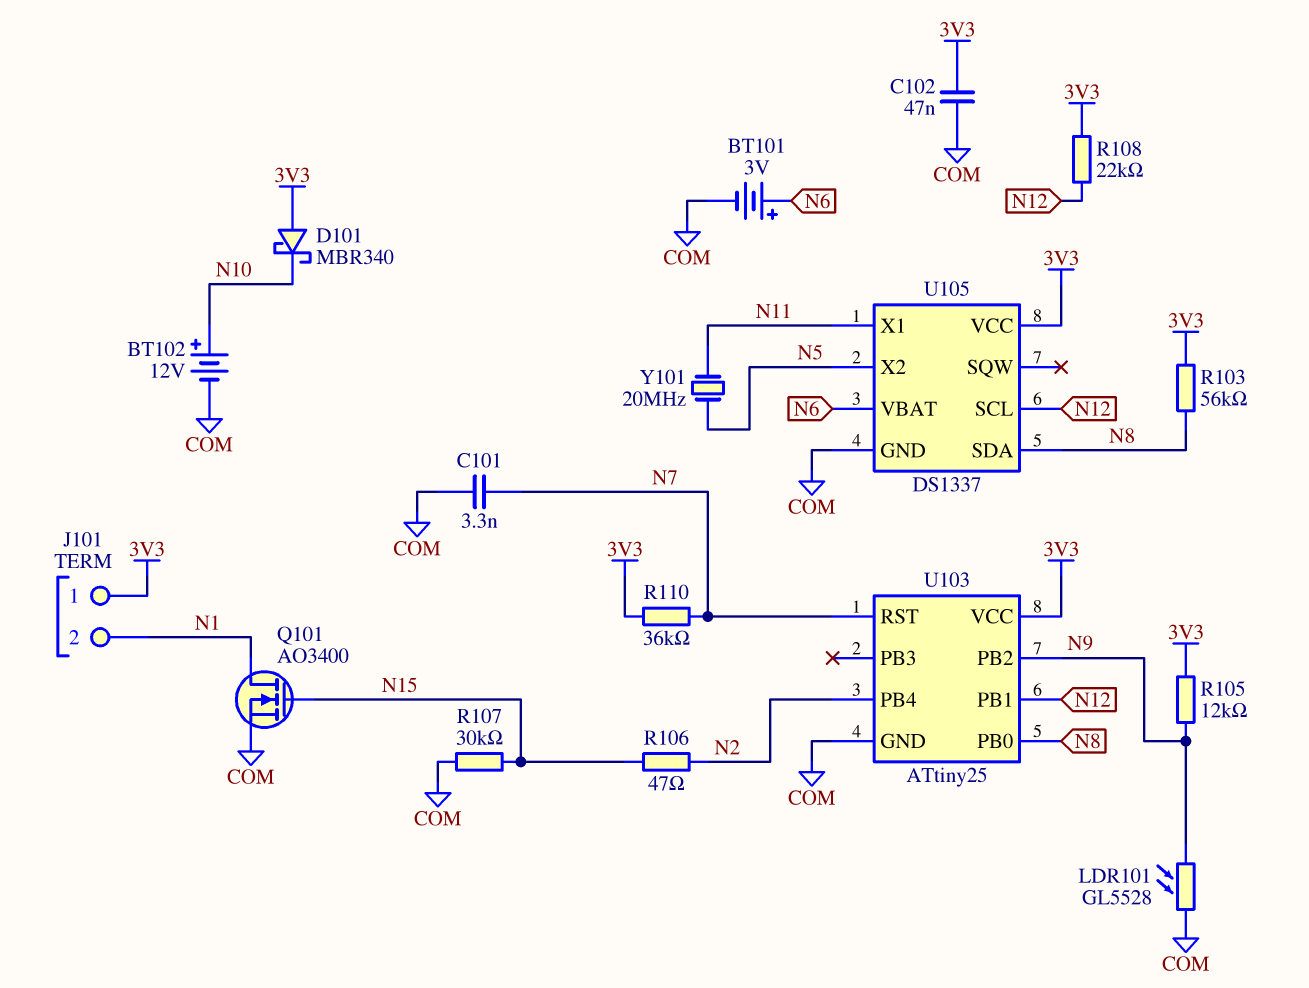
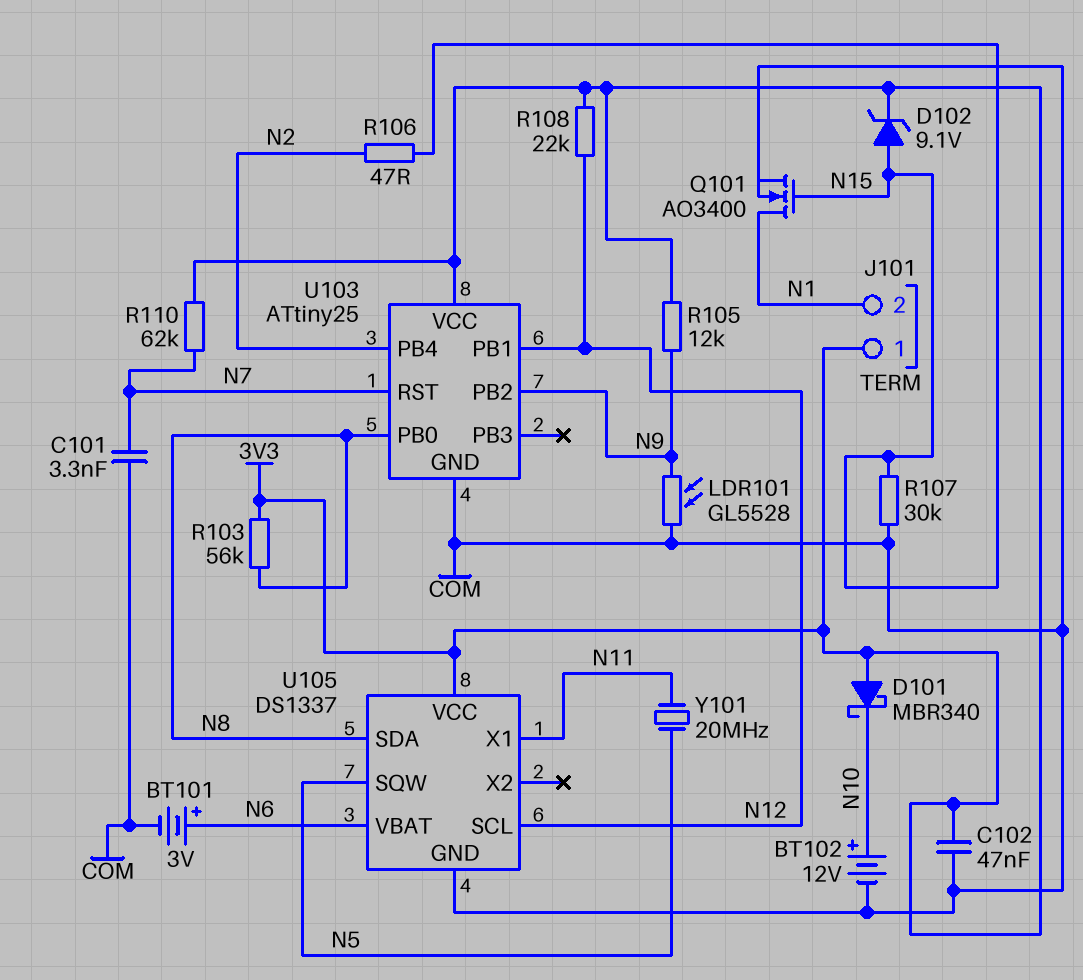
D102: none -> zener 9.1V (A N15, K 3V3)
R110: 36k (3V3, N7) -> 62k (3V3, N7)
U105 pin SQW: none -> N5
U105 pin X2: N5 -> none

